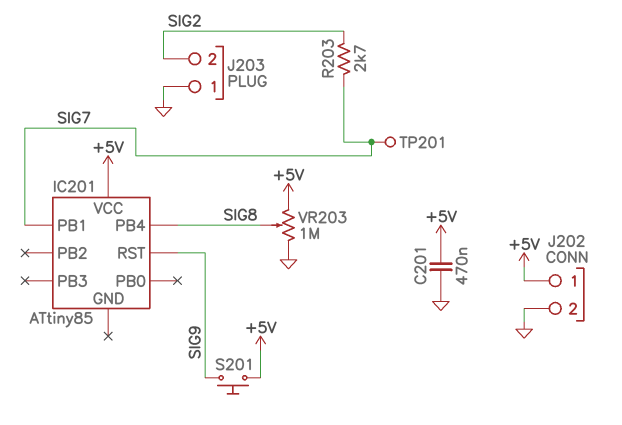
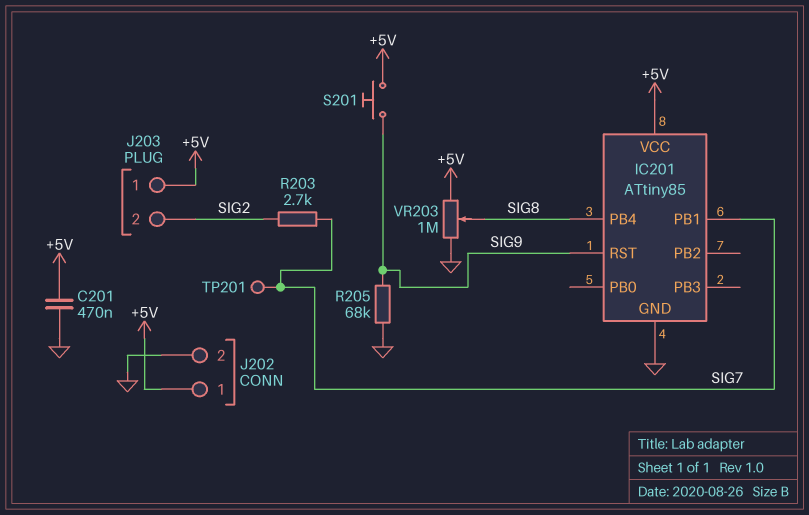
IC201 pin GND: none -> GND
J203 pin 1: GND -> +5V
R205: none -> 68k (GND, SIG9)

